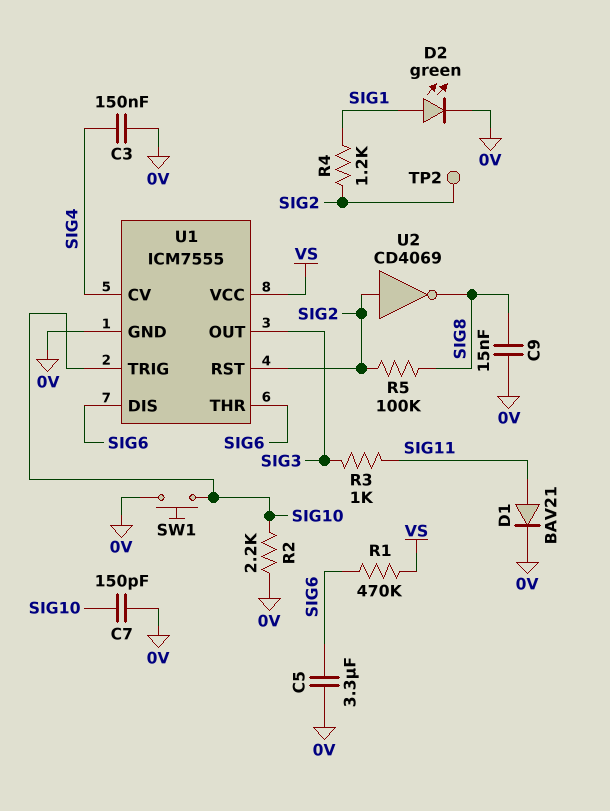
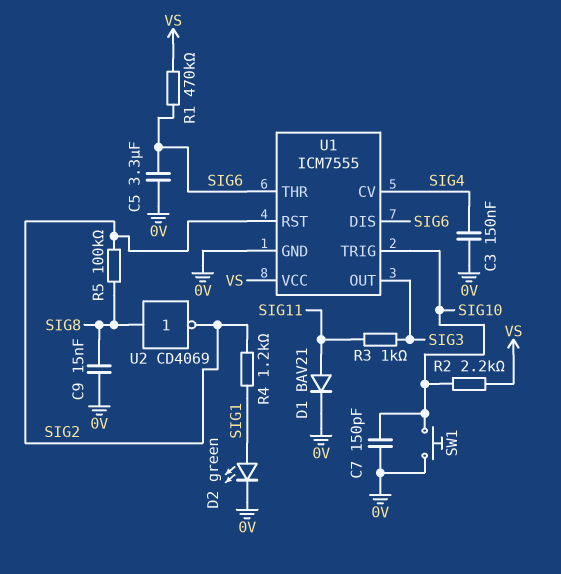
R2: 2.2k (0V, SIG10) -> 2.2k (SIG10, VS)
TP2: test point (SIG2) -> none
U2: NOT CD4069 (in SIG2, out SIG8) -> NOT CD4069 (in SIG8, out SIG2)

